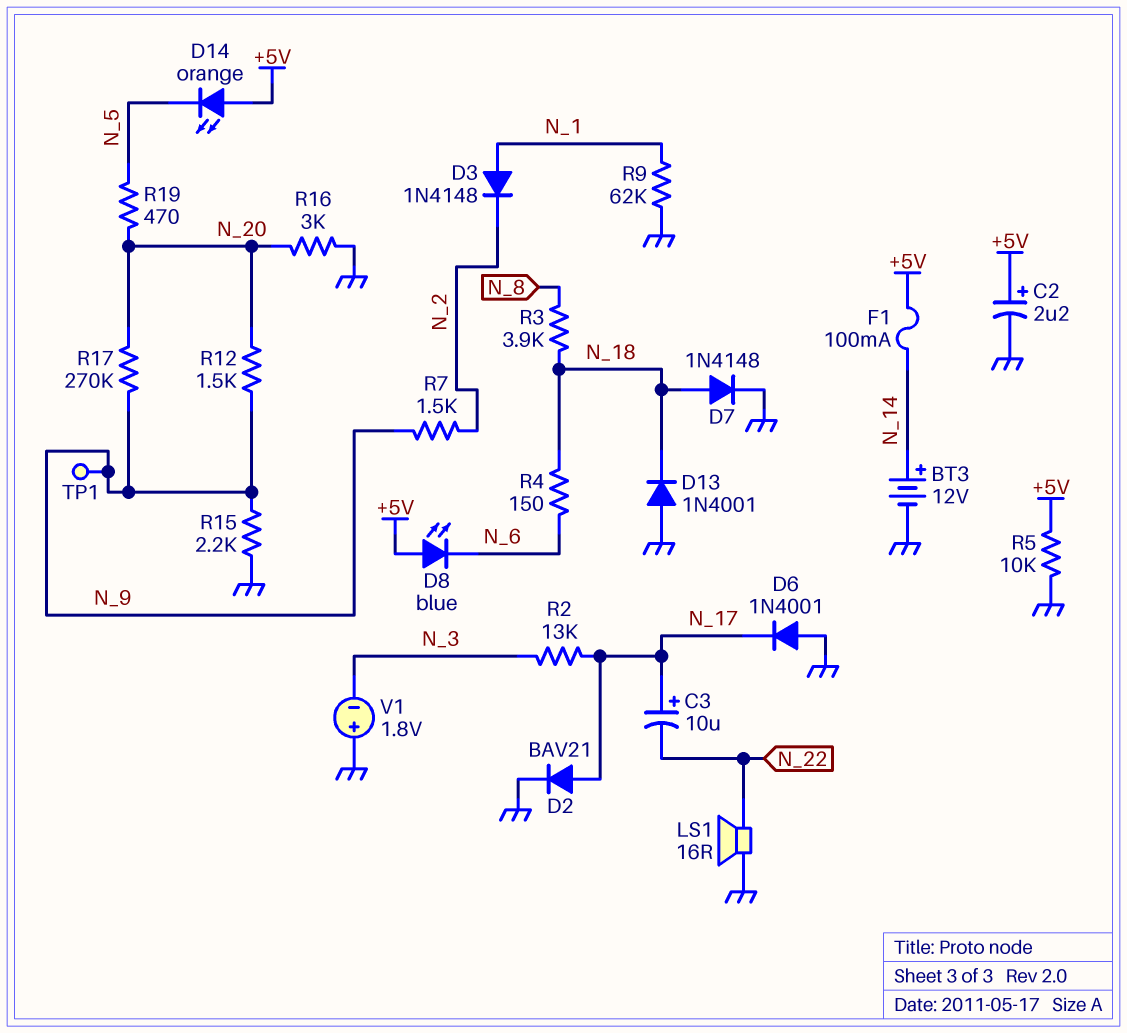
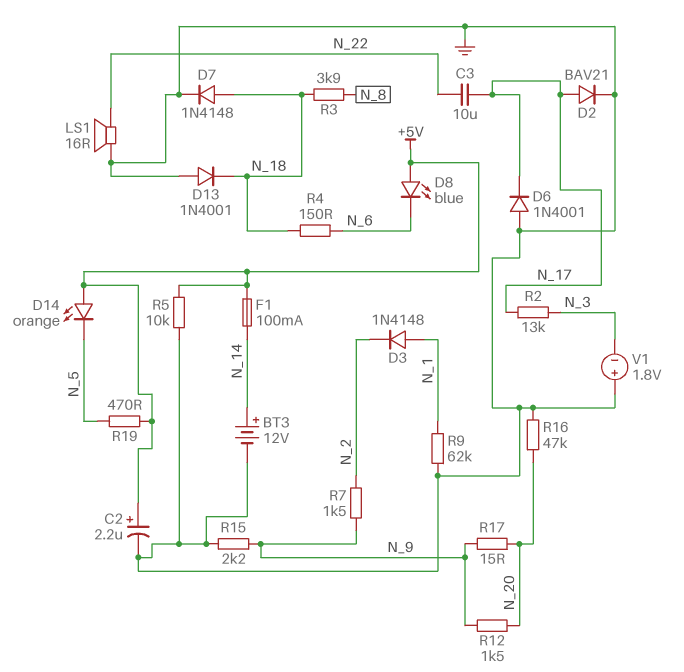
C3: 10uF (plus N_17, minus N_22) -> 10uF (N_17, N_22)
R16: 3k (GND, N_20) -> 47k (GND, N_20)
R17: 270k (N_9, N_20) -> 15 (N_9, N_20)
R19: 470 (N_5, N_20) -> 470 (+5V, N_5)
TP1: test point (N_9) -> none

